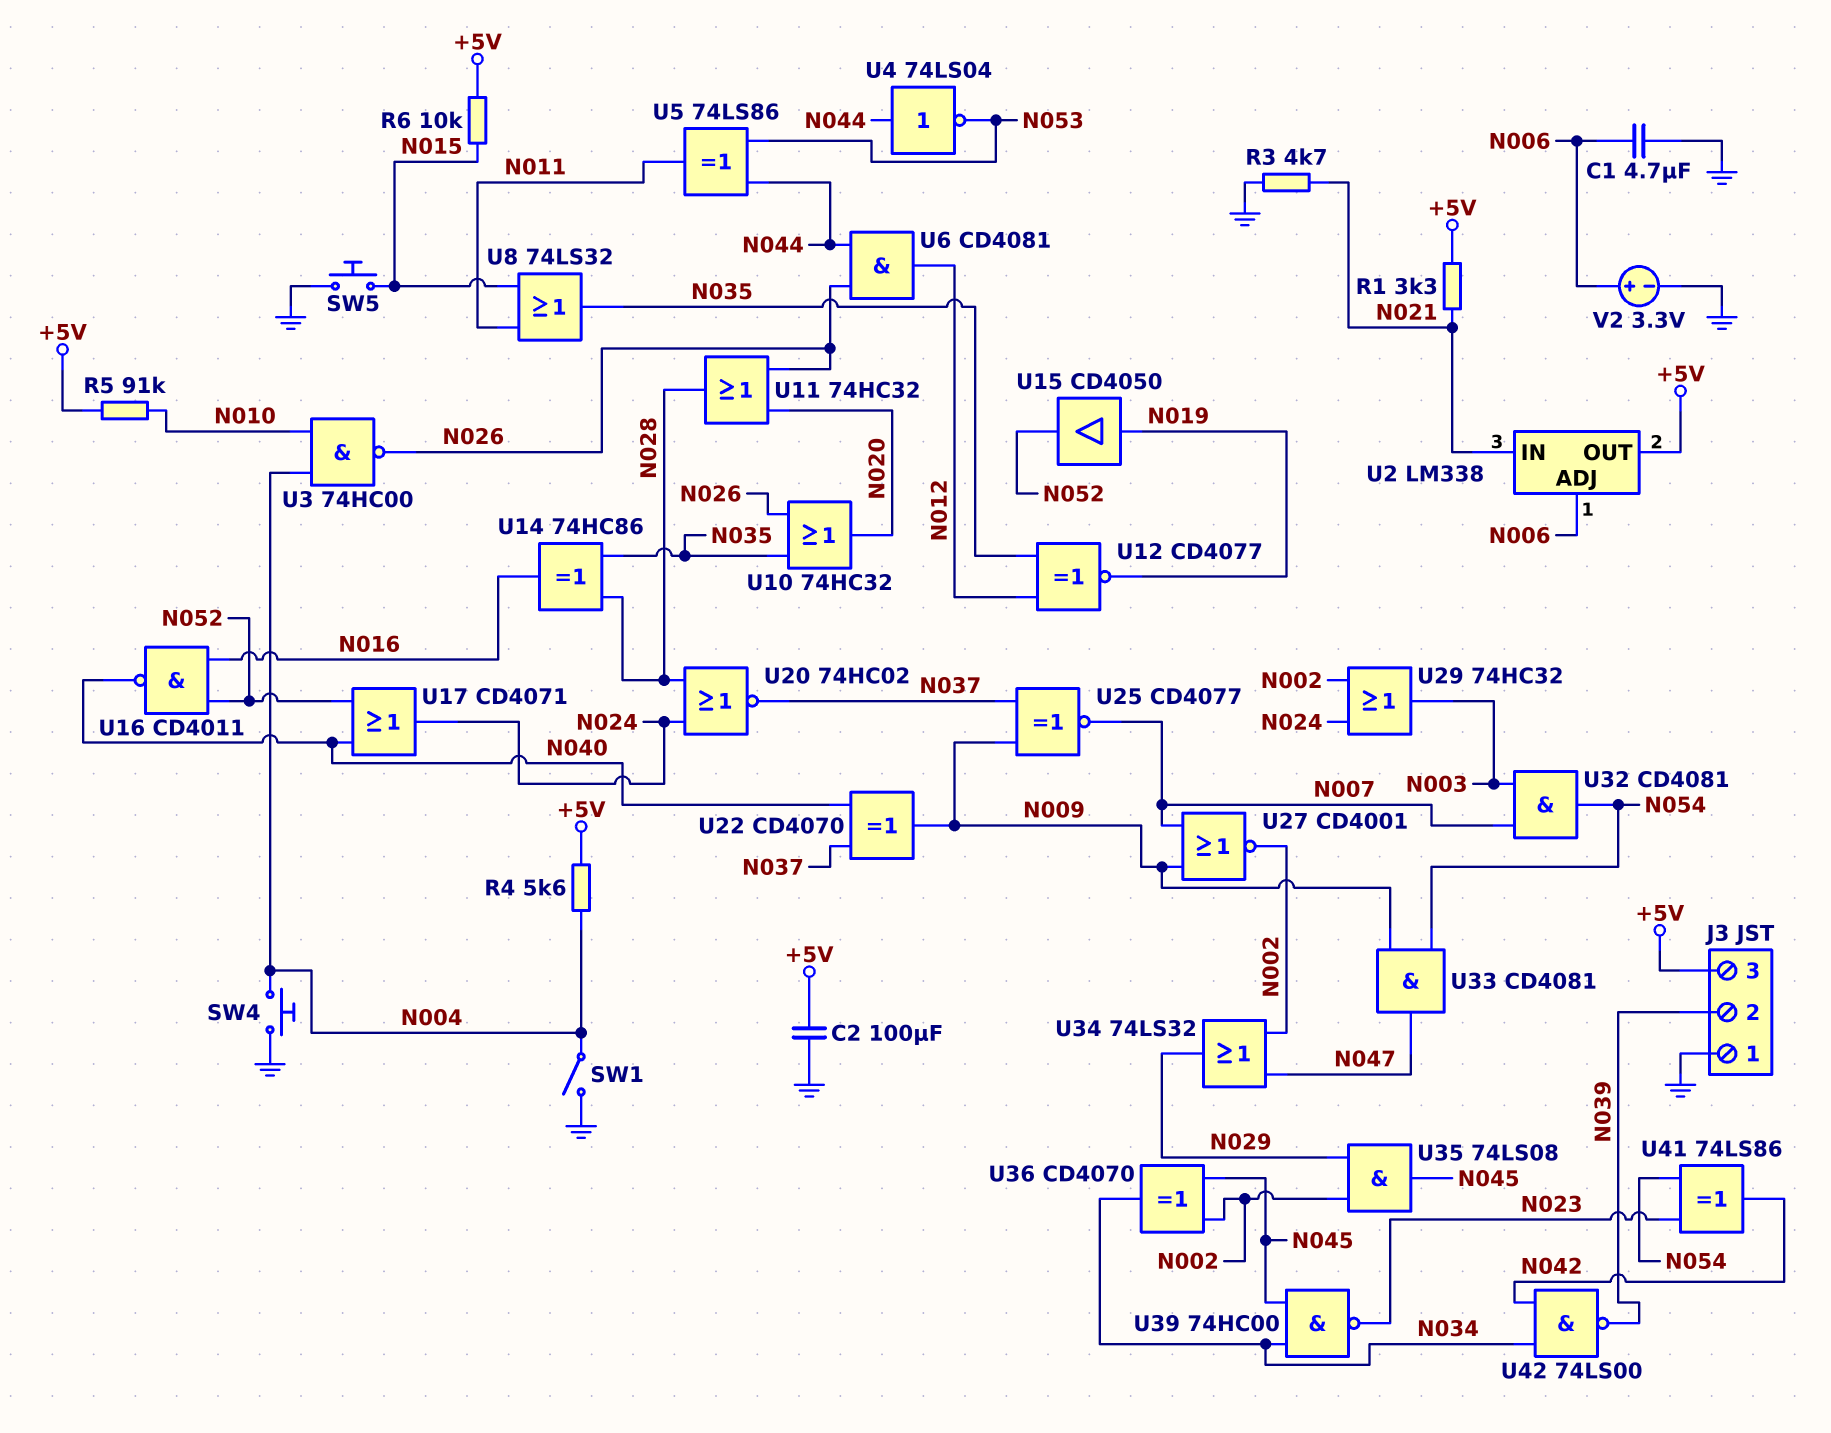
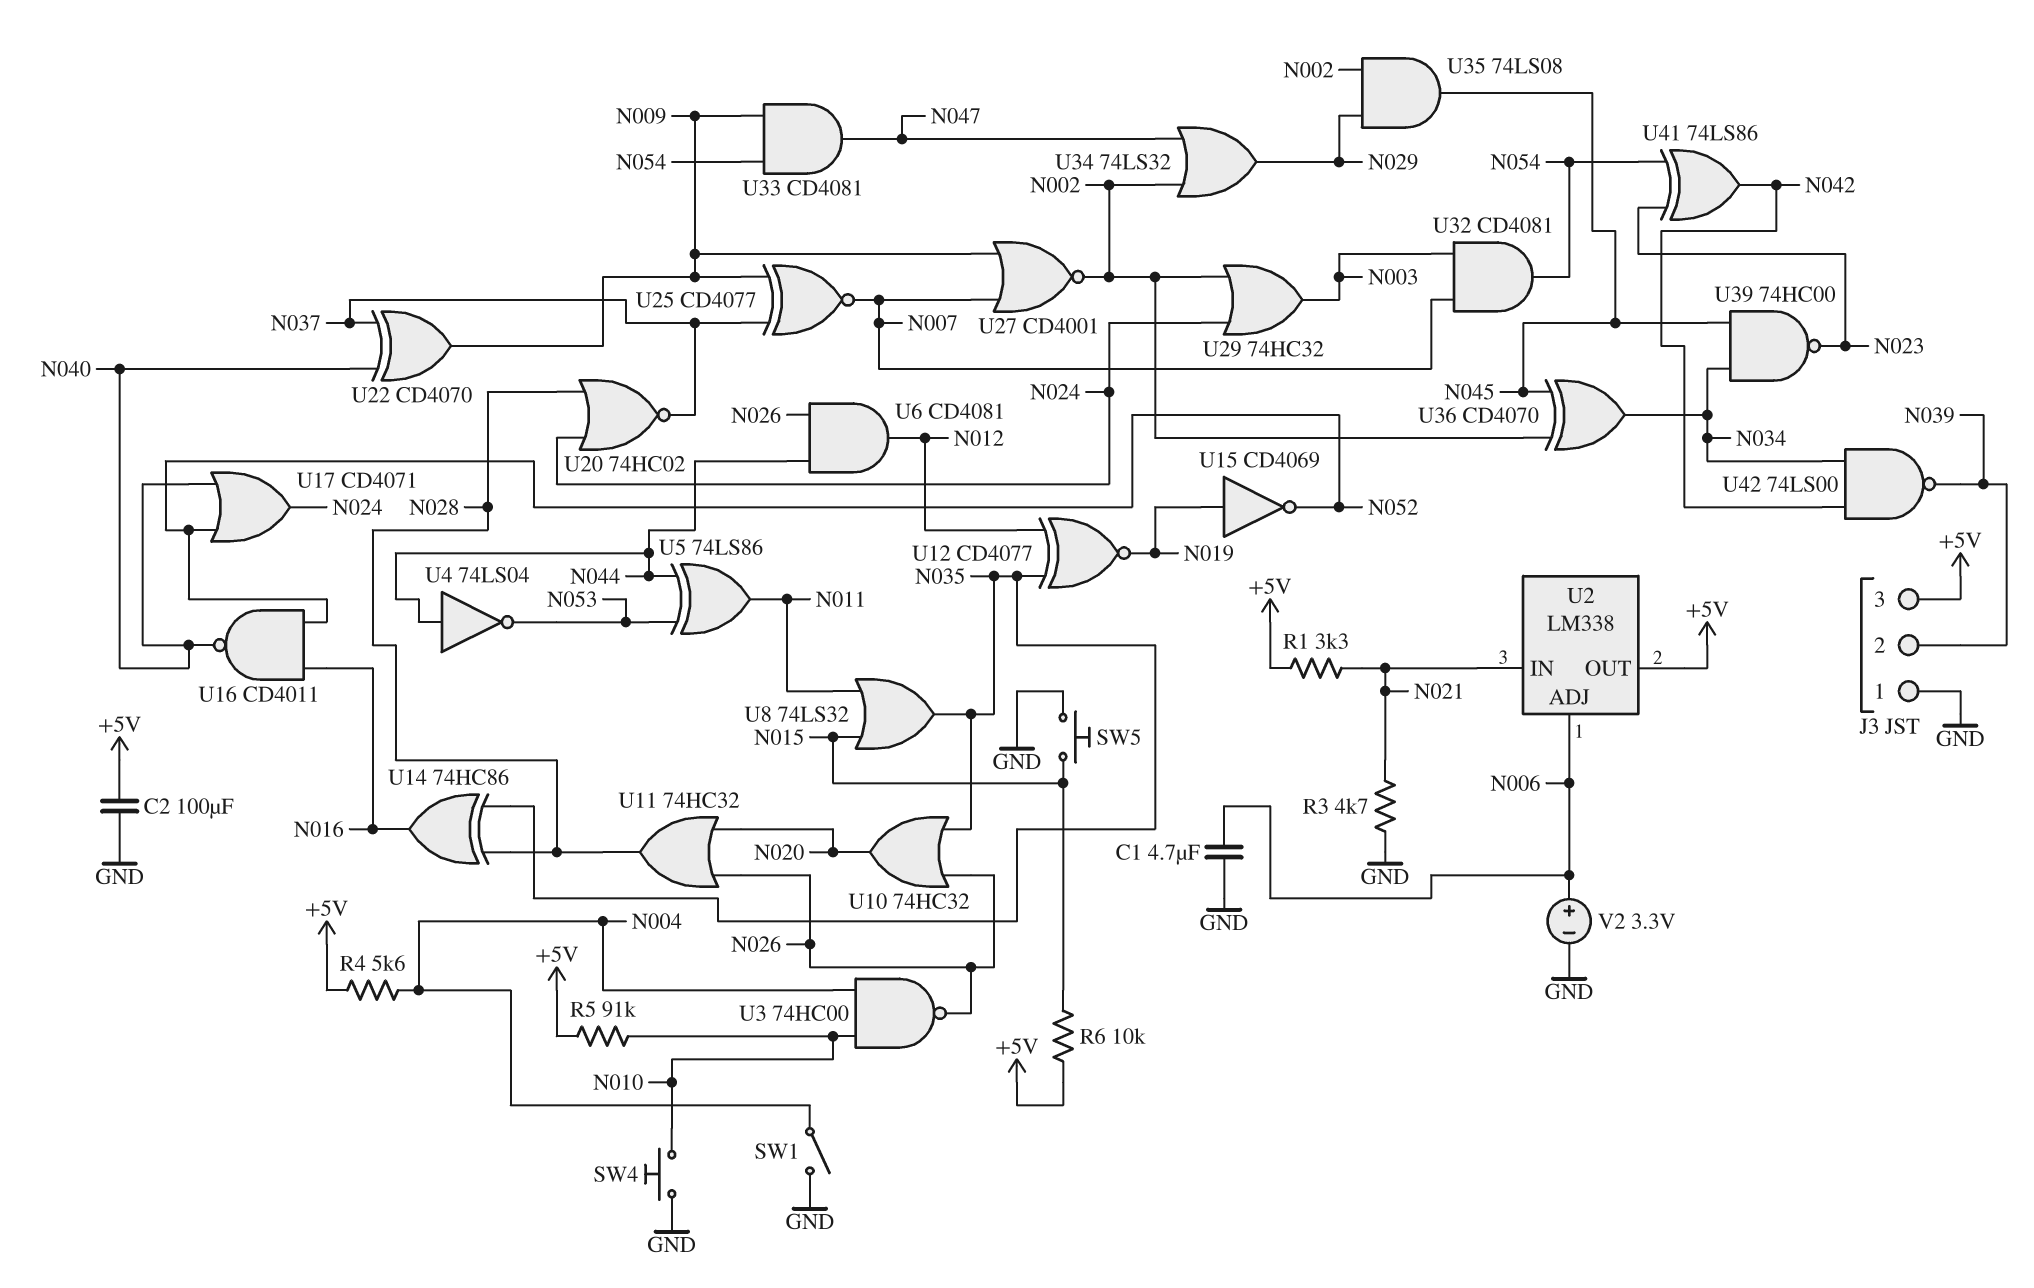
SW4: button (GND, N004) -> button (GND, N010)
U15: buffer CD4050 (in N019, out N052) -> NOT CD4069 (in N019, out N052)

